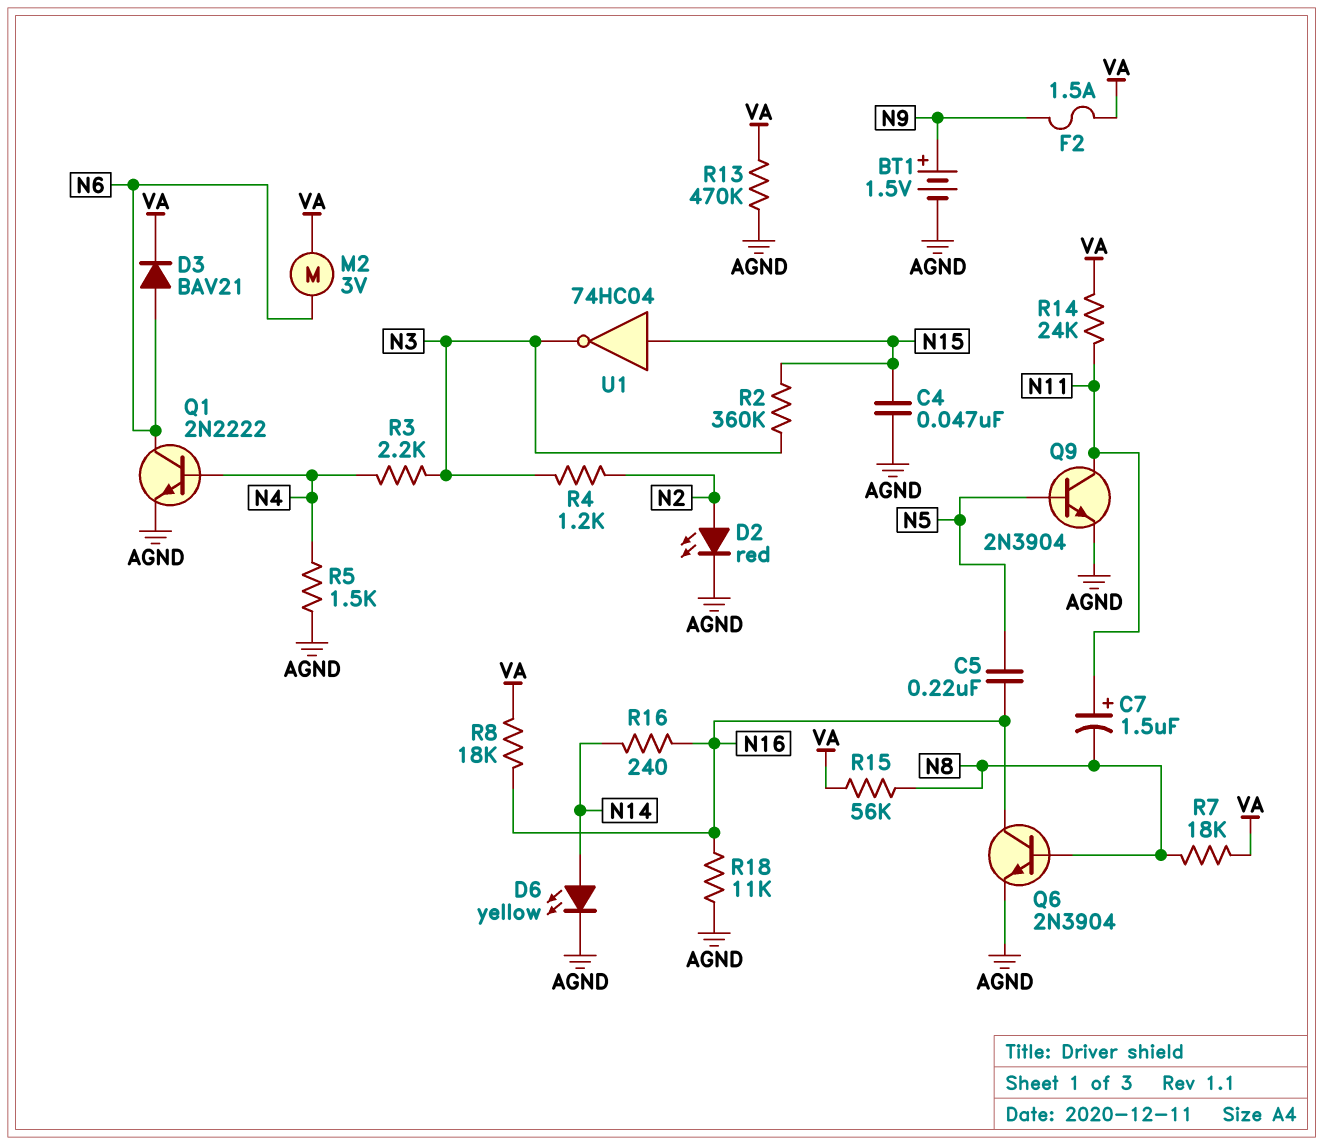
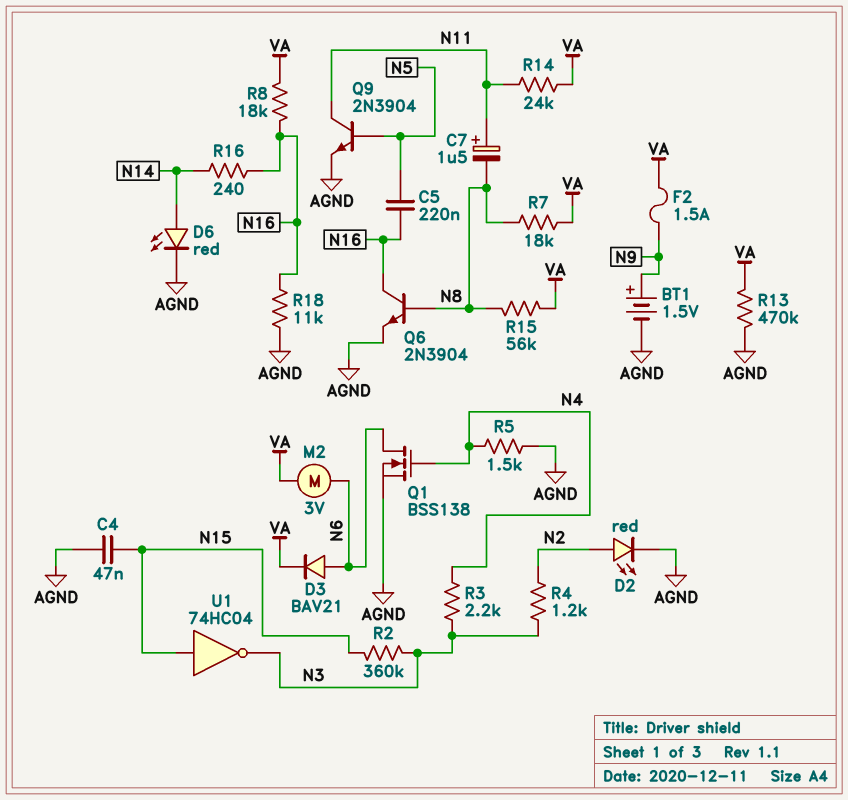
D6: LED yellow (A N14, K AGND) -> LED red (A N14, K AGND)
Q1: NPN 2N2222 (B N4, C N6, E AGND) -> NMOS BSS138 (G N4, D N6, S AGND)

